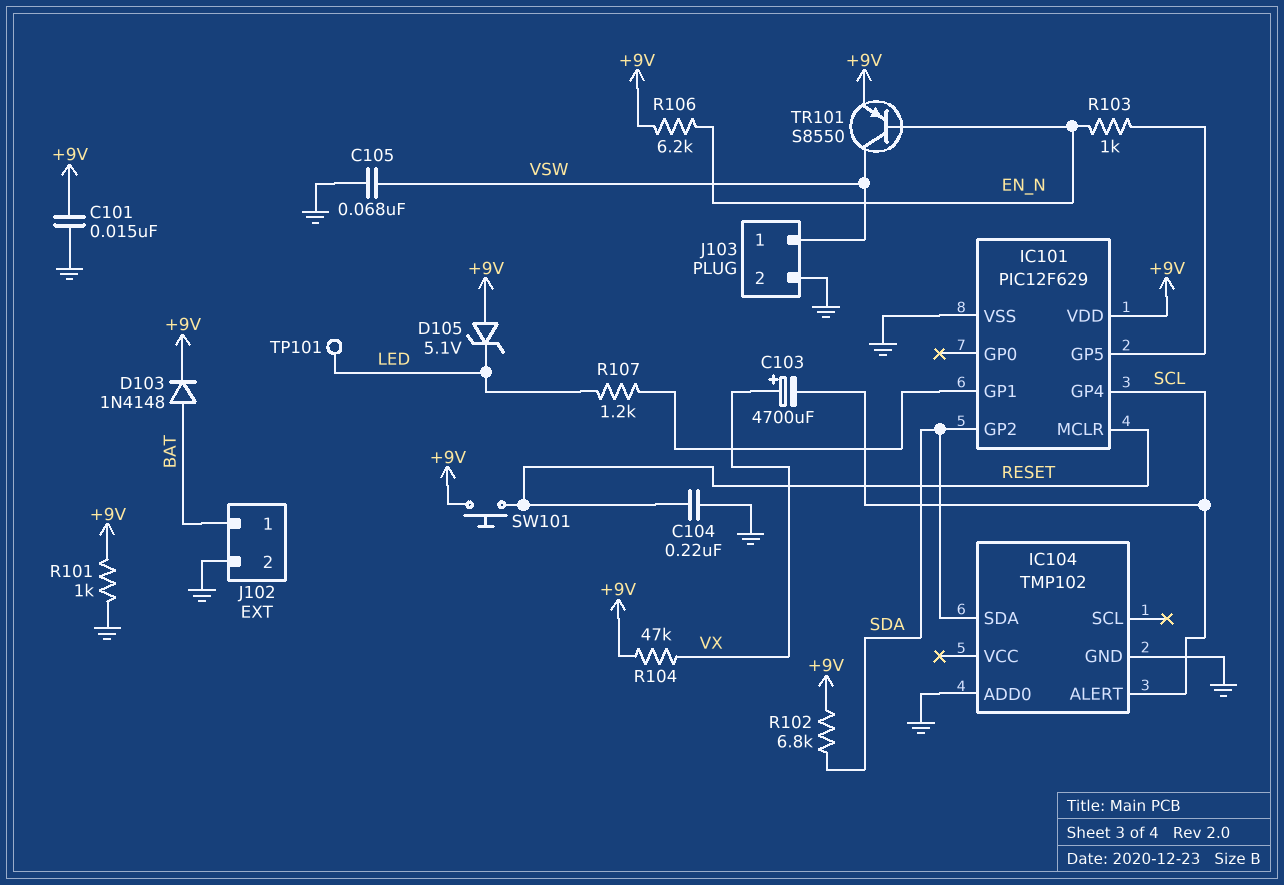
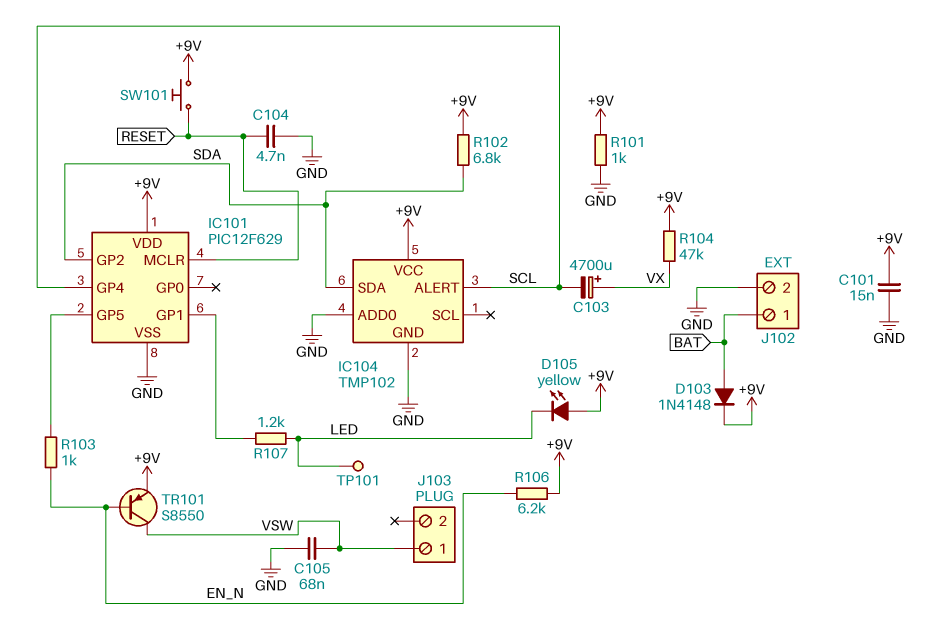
C104: 220nF (GND, RESET) -> 4.7nF (GND, RESET)
D105: zener 5.1V (A +9V, K LED) -> LED yellow (A +9V, K LED)
IC104 pin VCC: none -> +9V
J103 pin 2: GND -> none

